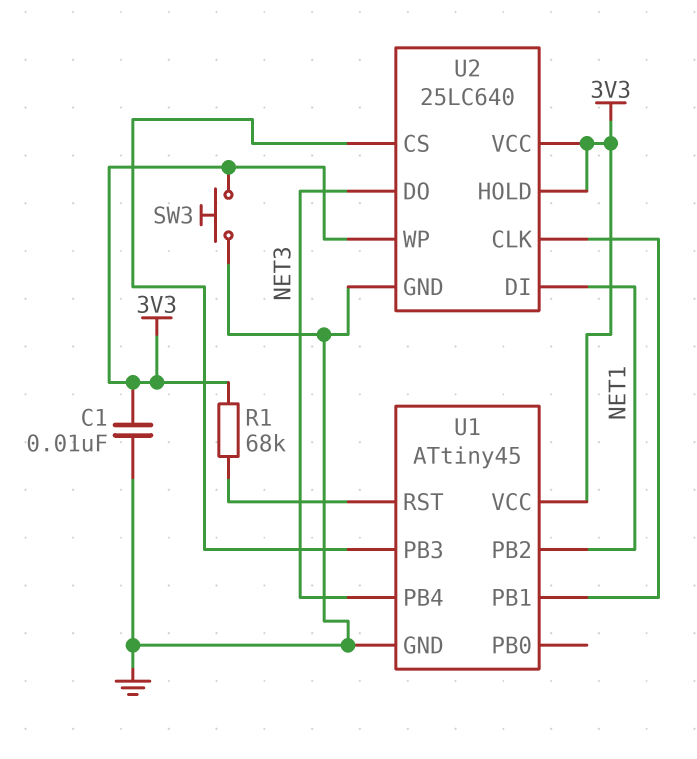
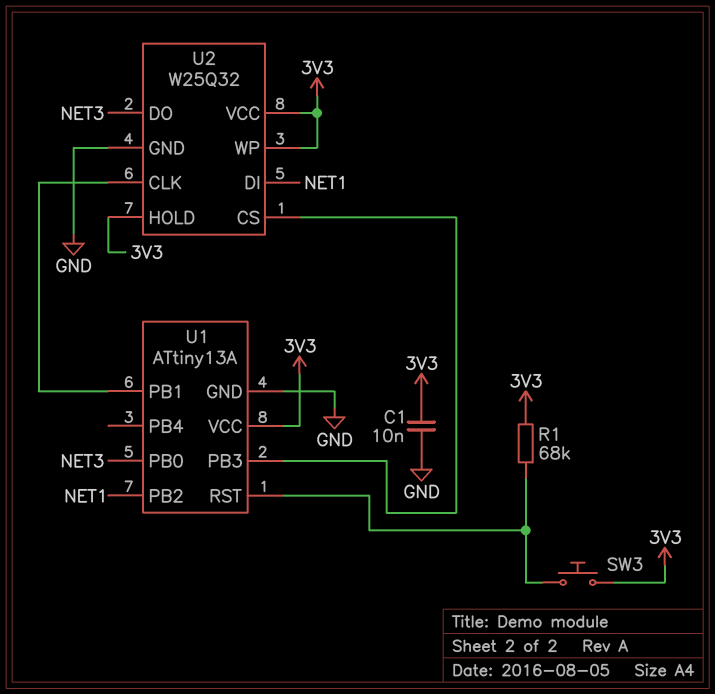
SW3: button (3V3, GND) -> button (3V3, U1/RST)
U1: ATtiny45 -> ATtiny13A
U1 pin PB0: none -> NET3
U1 pin PB4: NET3 -> none
U2: 25LC640 -> W25Q32

